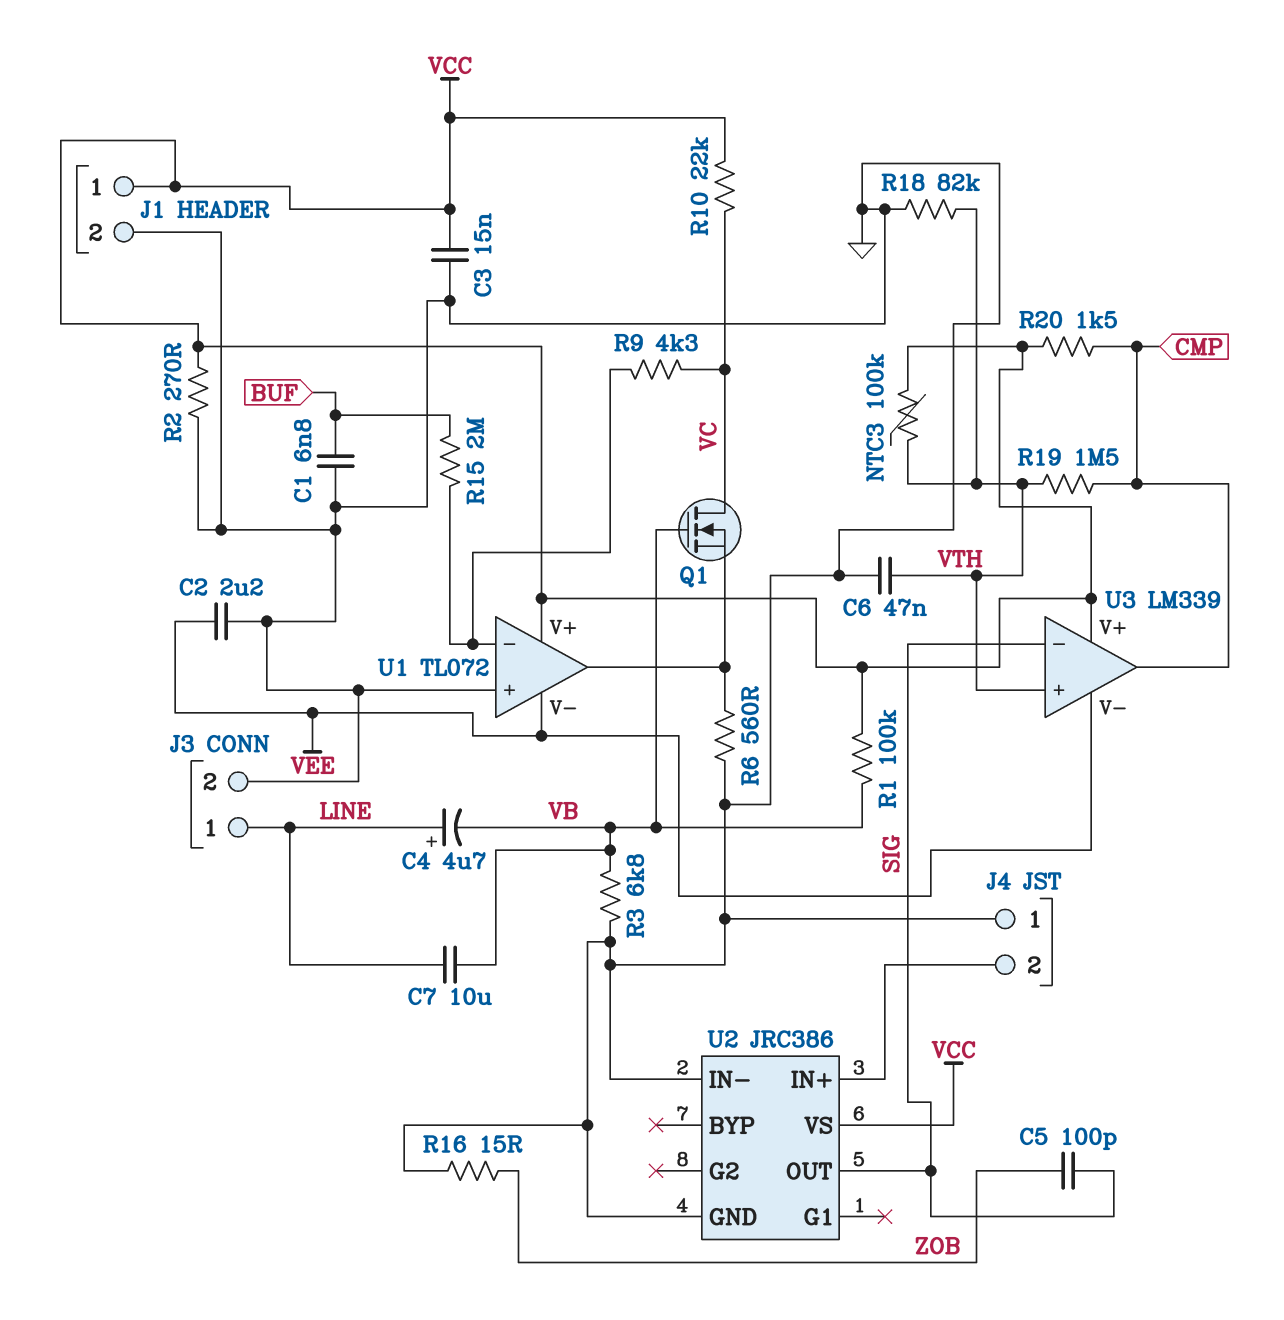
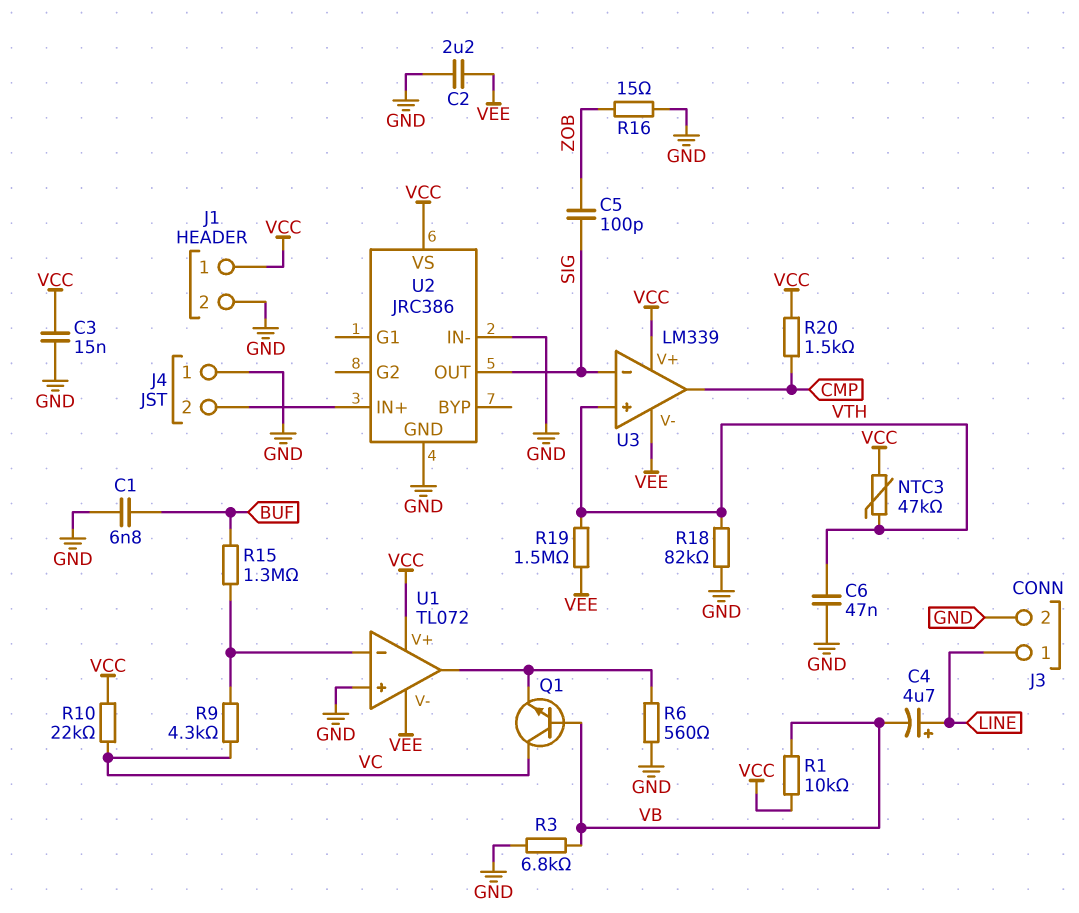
C7: 10uF (LINE, VB) -> none
NTC3: 100k (VCC, VTH) -> 47k (VCC, VTH)
Q1: NMOS (G VB, D VC, S U1/out) -> NPN (B VB, C VC, E U1/out)
R1: 100k (VB, VCC) -> 10k (VB, VCC)
R2: 270 (GND, VCC) -> none
R15: 2M (BUF, U1/in-) -> 1.3M (BUF, U1/in-)
R19: 1.5M (CMP, VTH) -> 1.5M (VEE, VTH)

